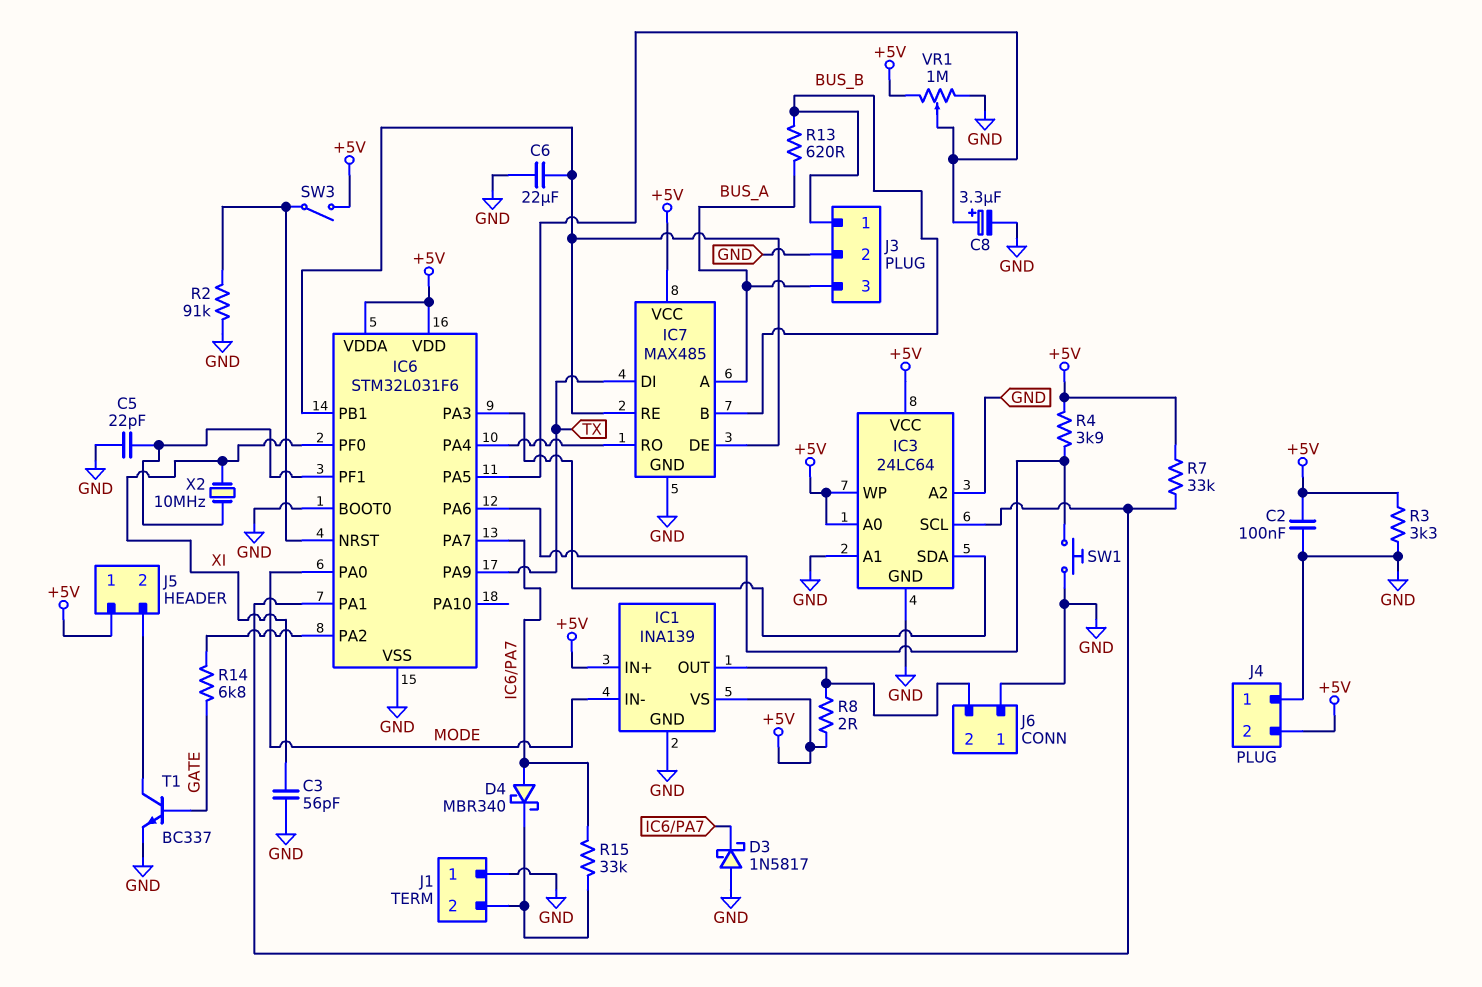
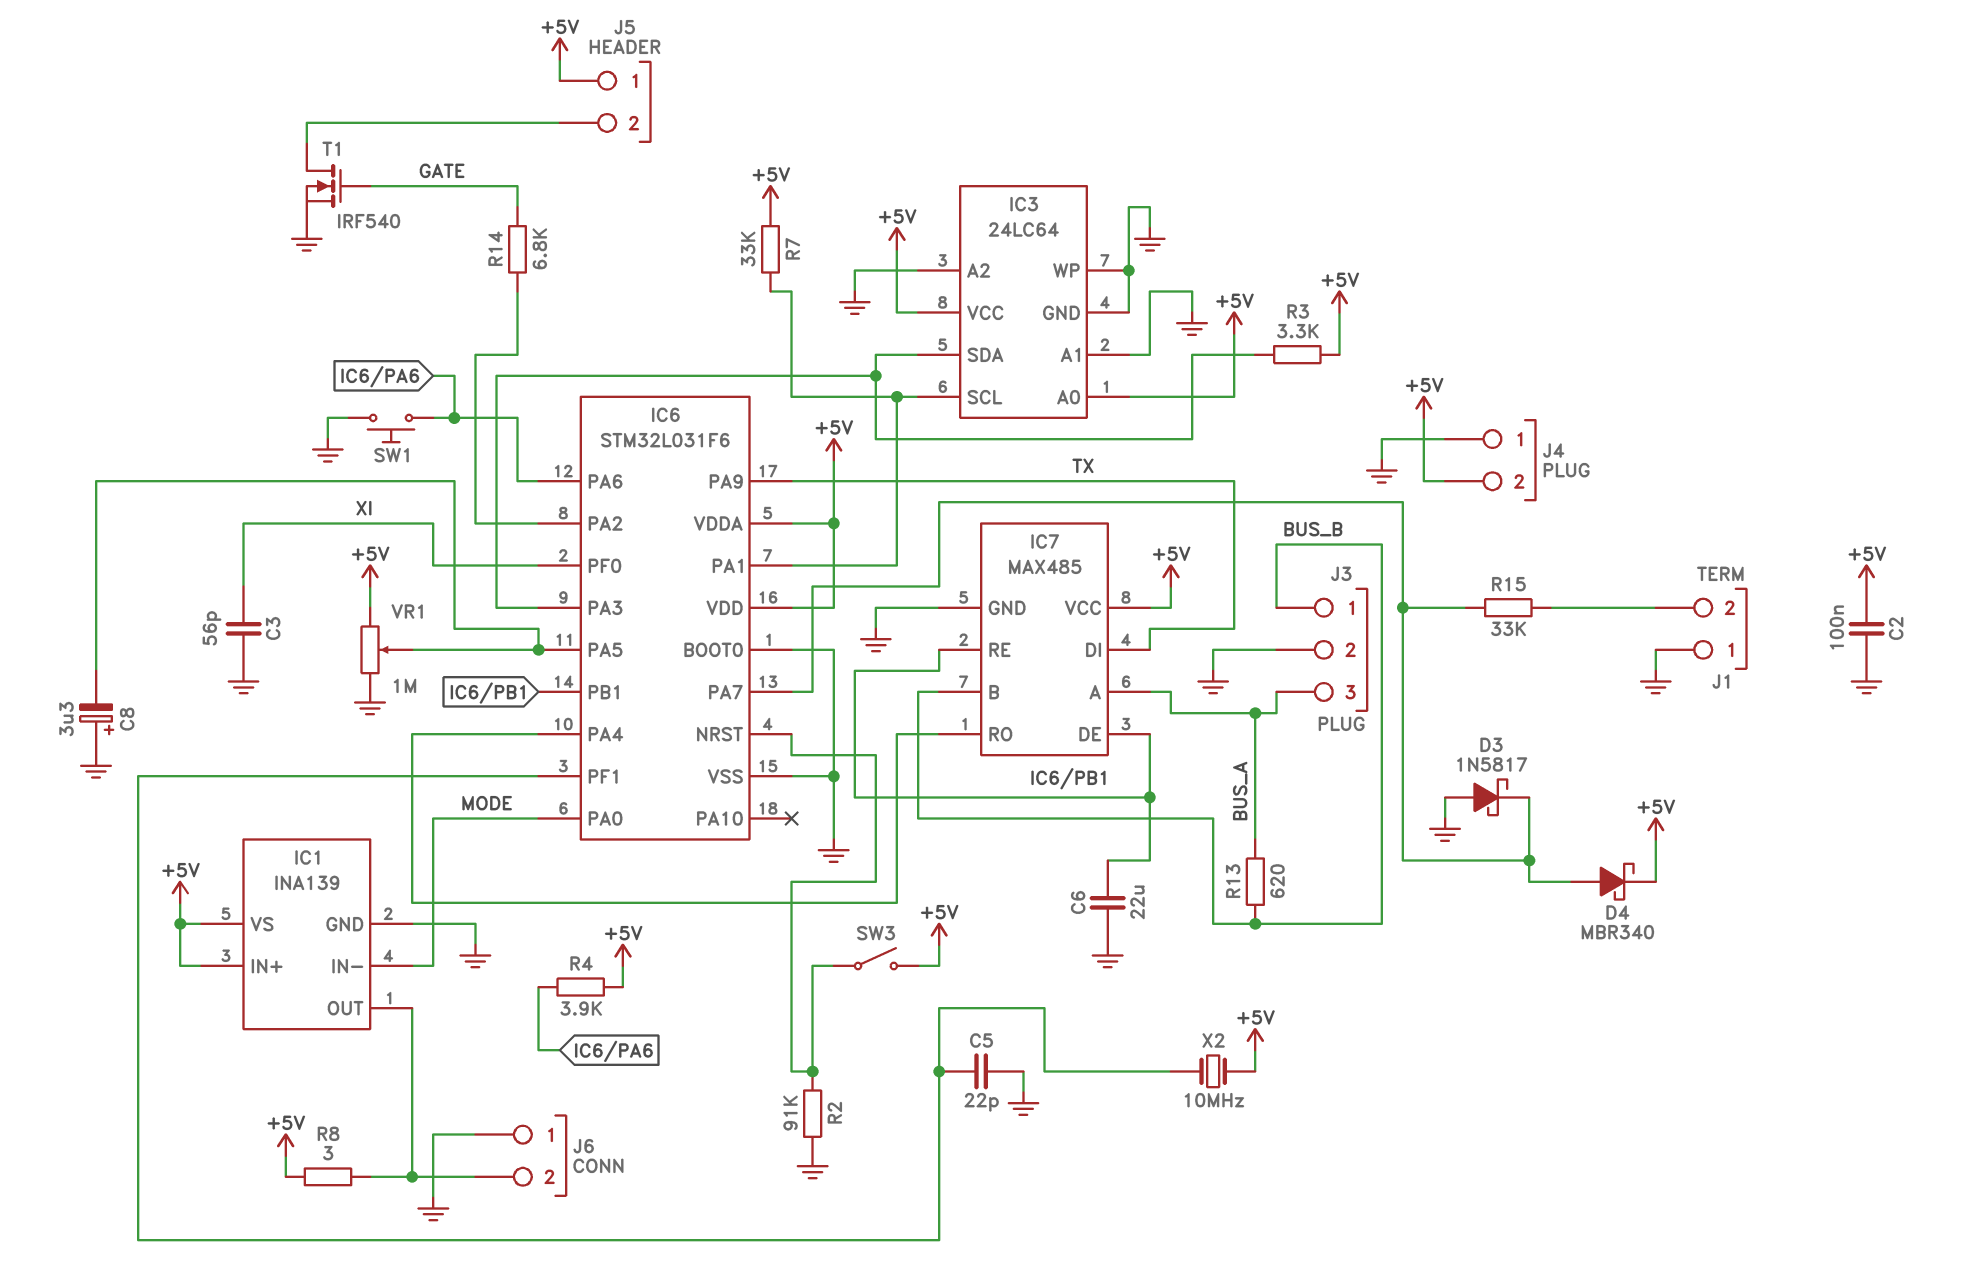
C8: 3.3uF (plus IC6/PA5, minus GND) -> 3.3uF (plus GND, minus IC6/PA5)
D4: schottky MBR340 (A IC6/PA7, K J1/2) -> schottky MBR340 (A IC6/PA7, K +5V)
IC3 pin WP: +5V -> GND
R3: 3.3k (+5V, GND) -> 3.3k (+5V, IC3/SDA)
R8: 2 (+5V, IC1/OUT) -> 3 (+5V, IC1/OUT)
T1: NPN BC337 (B GATE, C J5/2, E GND) -> NMOS IRF540 (G GATE, D J5/2, S GND)
X2: 10MHz (IC6/PF1, XI) -> 10MHz (+5V, IC6/PF1)

